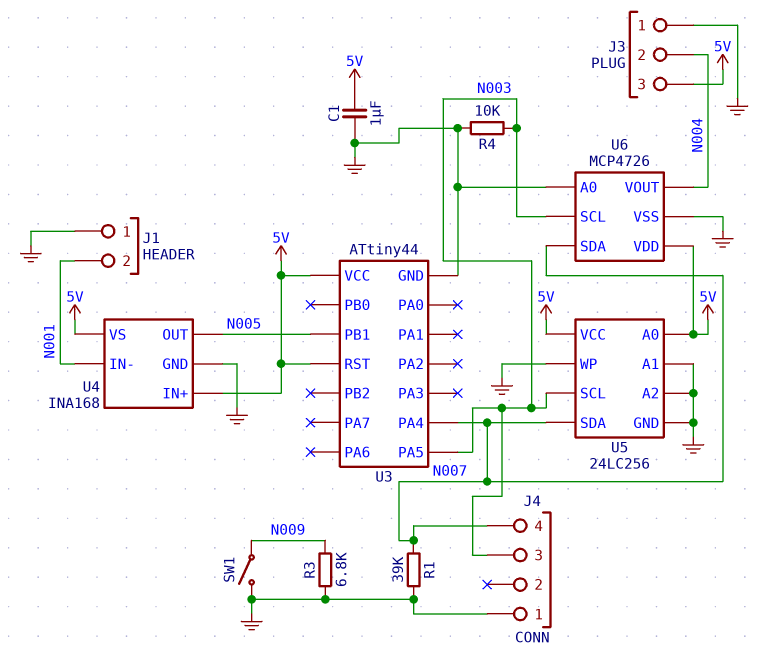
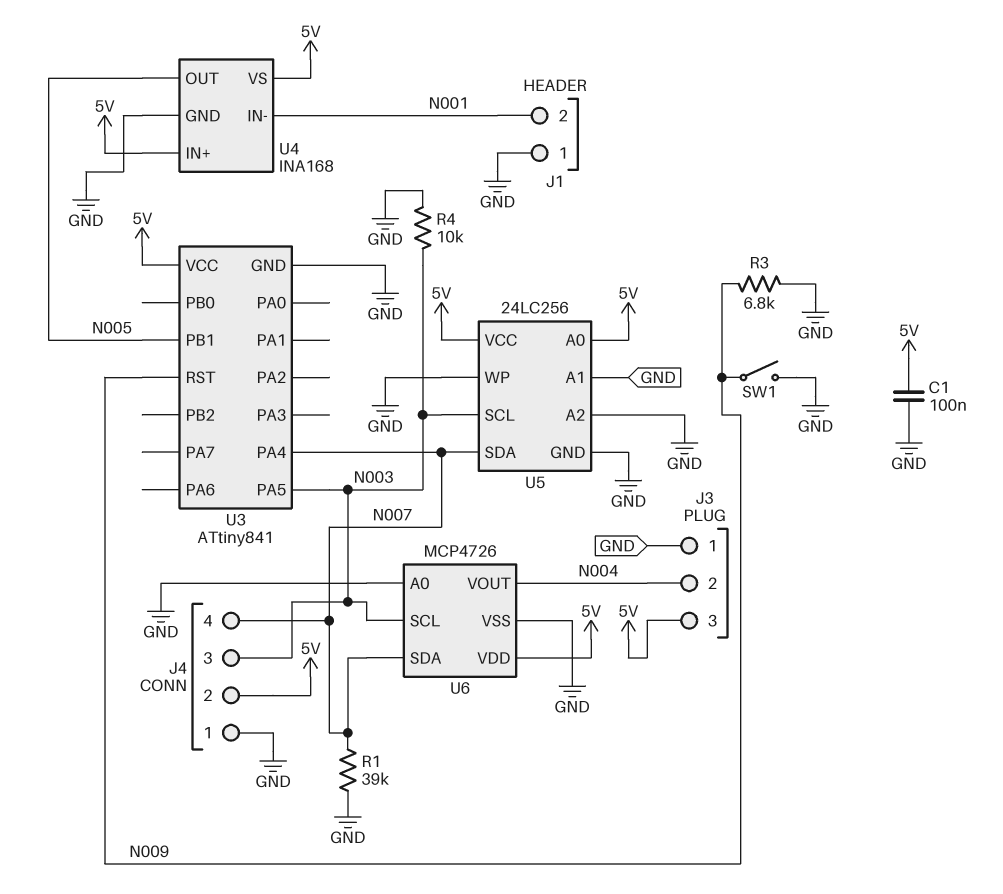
C1: 1uF (5V, GND) -> 100nF (5V, GND)
J4 pin 2: none -> 5V
U3: ATtiny44 -> ATtiny841
U3 pin RST: 5V -> N009

